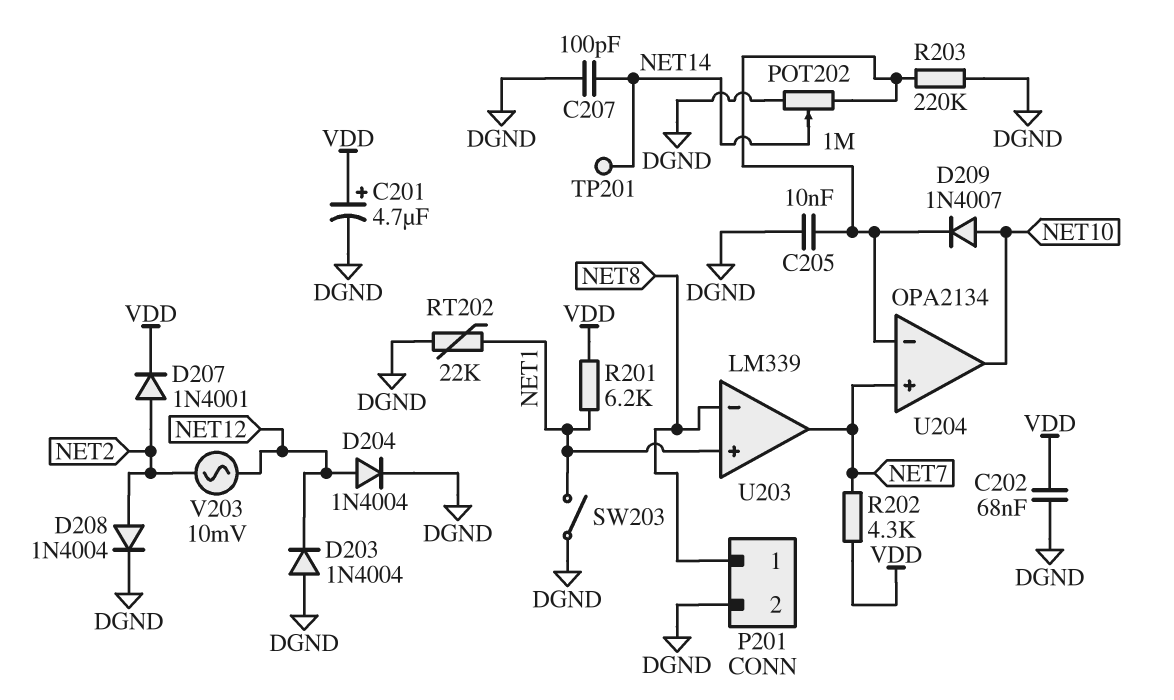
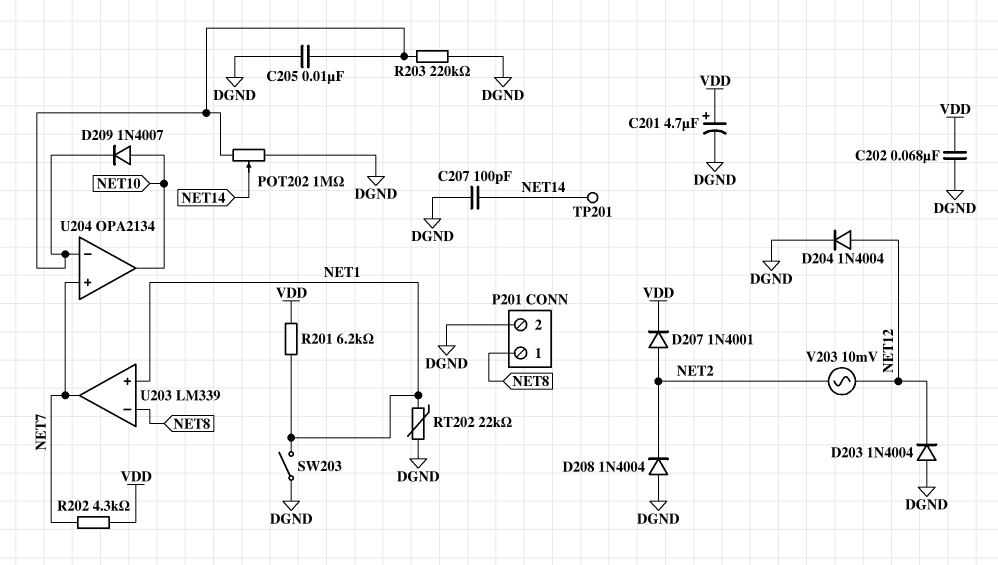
D208: diode 1N4004 (A NET2, K DGND) -> diode 1N4004 (A DGND, K NET2)

